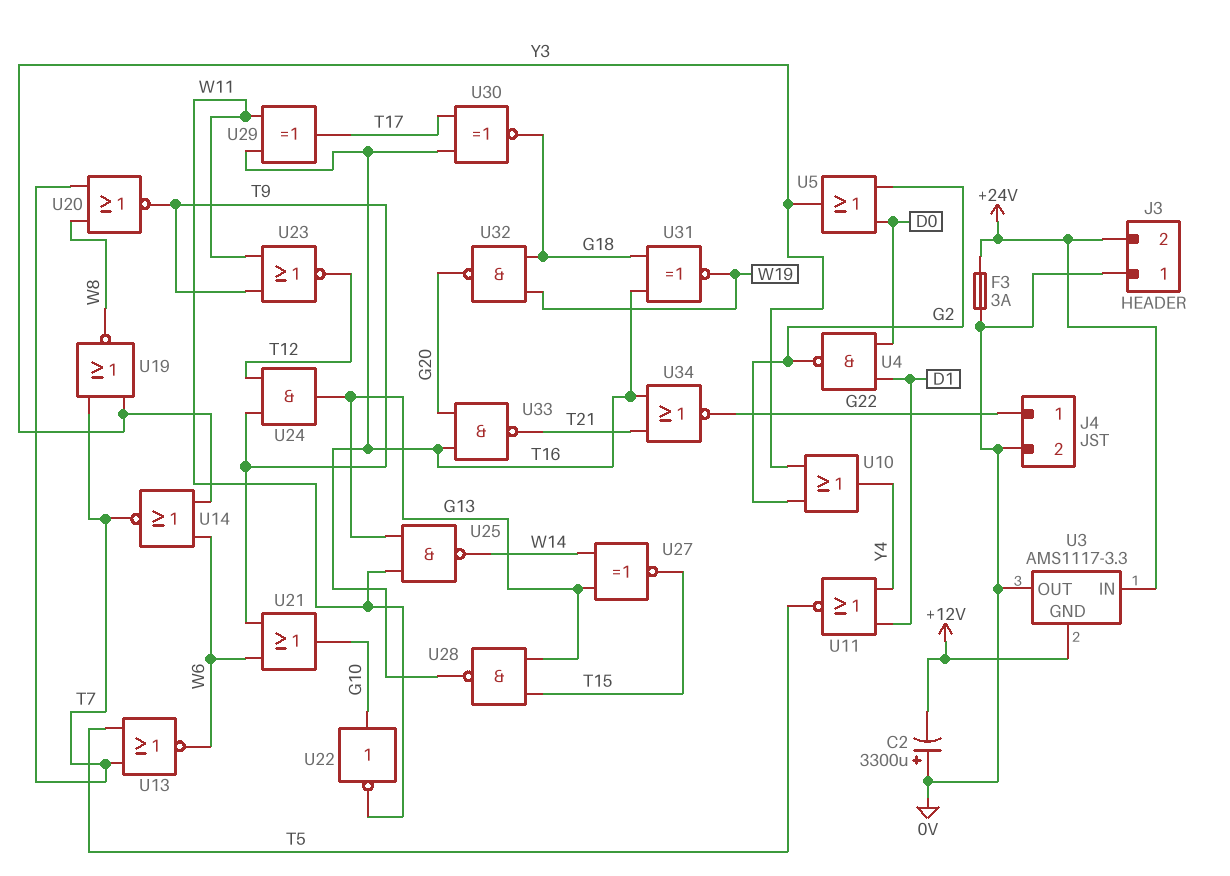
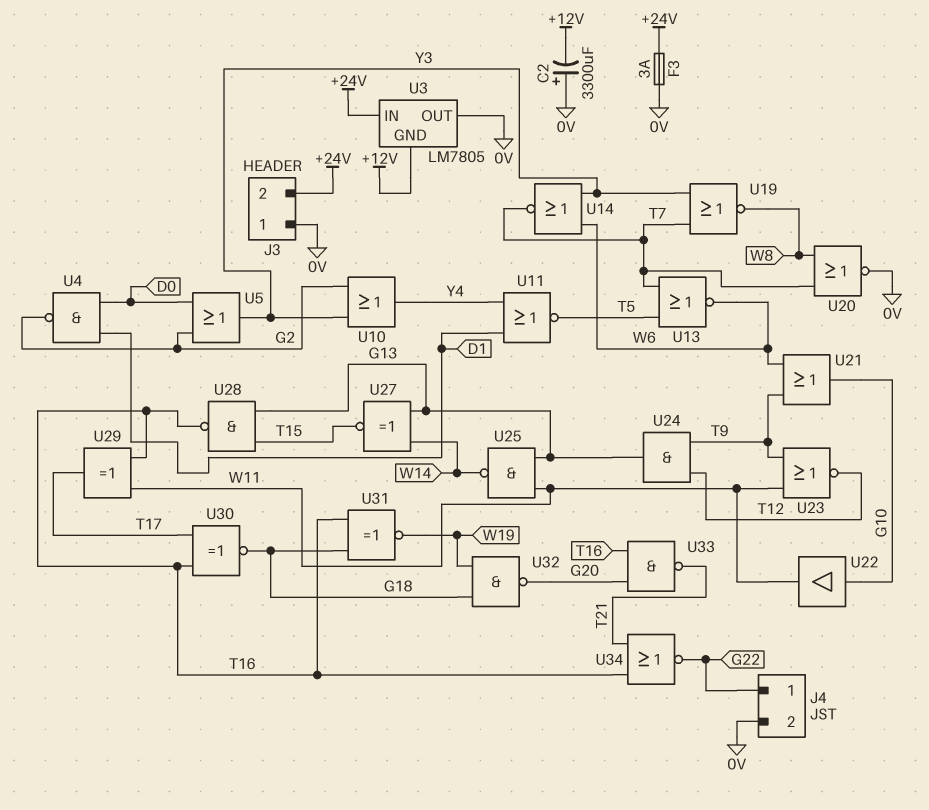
U3: AMS1117-3.3 -> LM7805
U20: NOR (in T7, in W8, out T9) -> NOR (in T7, in W8, out 0V)
U22: NOT (in G10, out W11) -> buffer (in G10, out W11)

